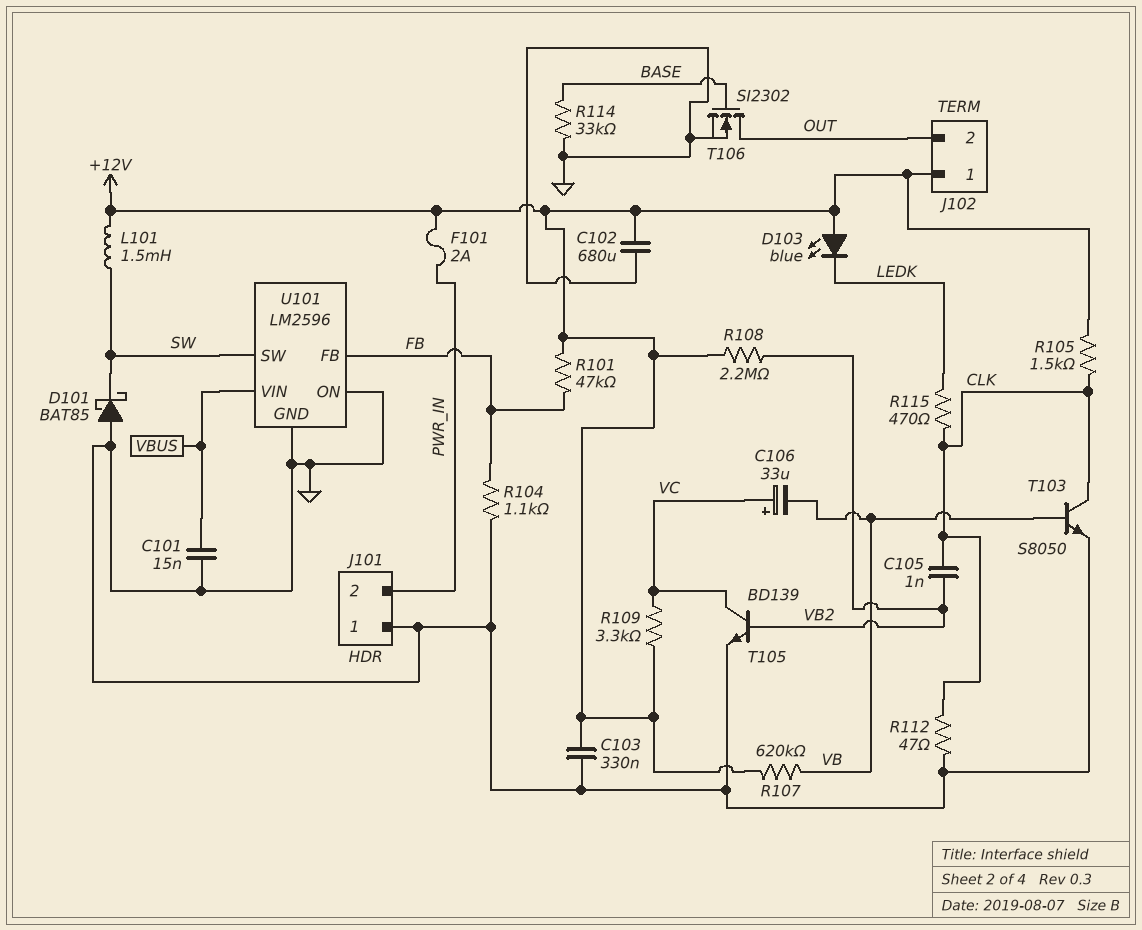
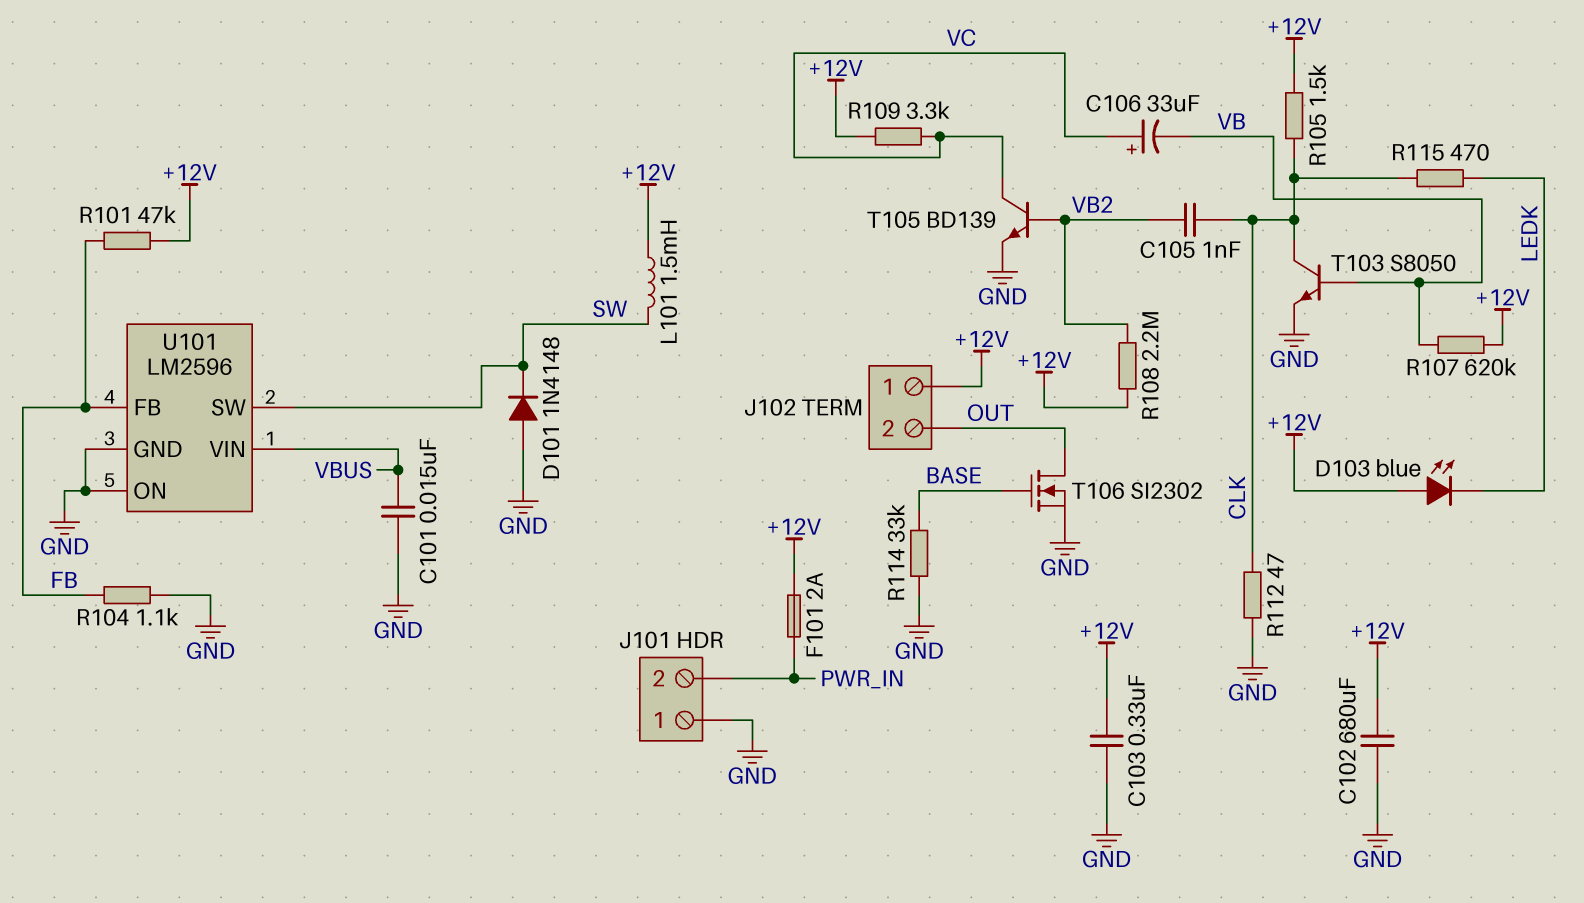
D101: schottky BAT85 (A GND, K SW) -> diode 1N4148 (A GND, K SW)

